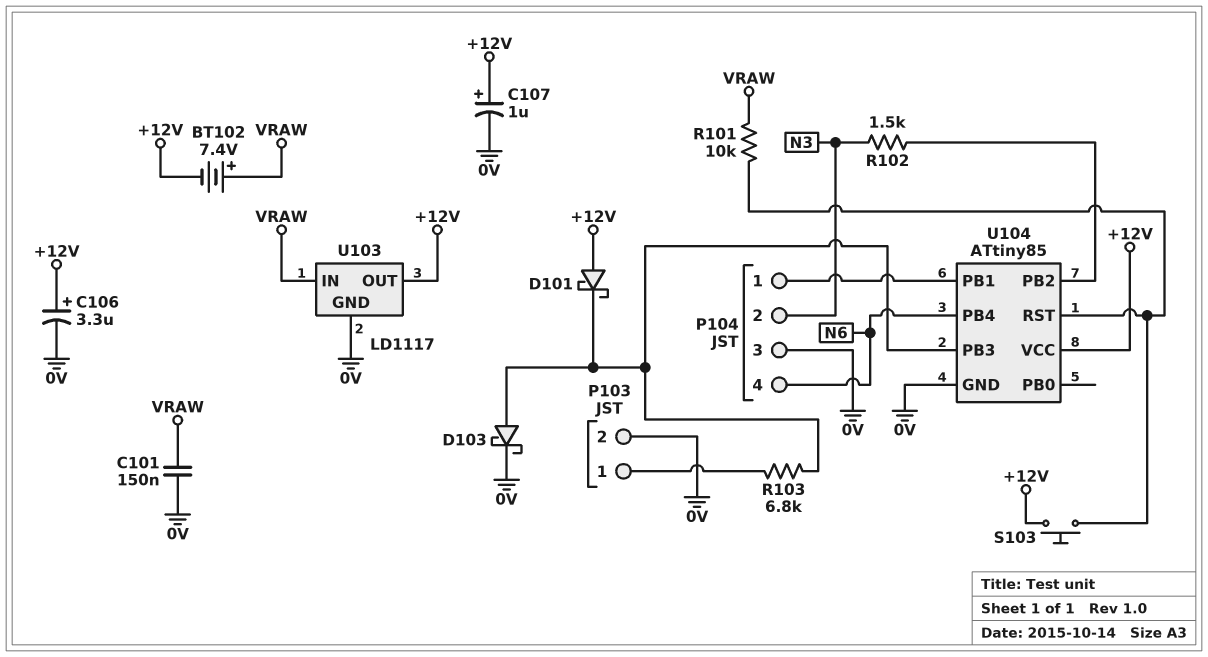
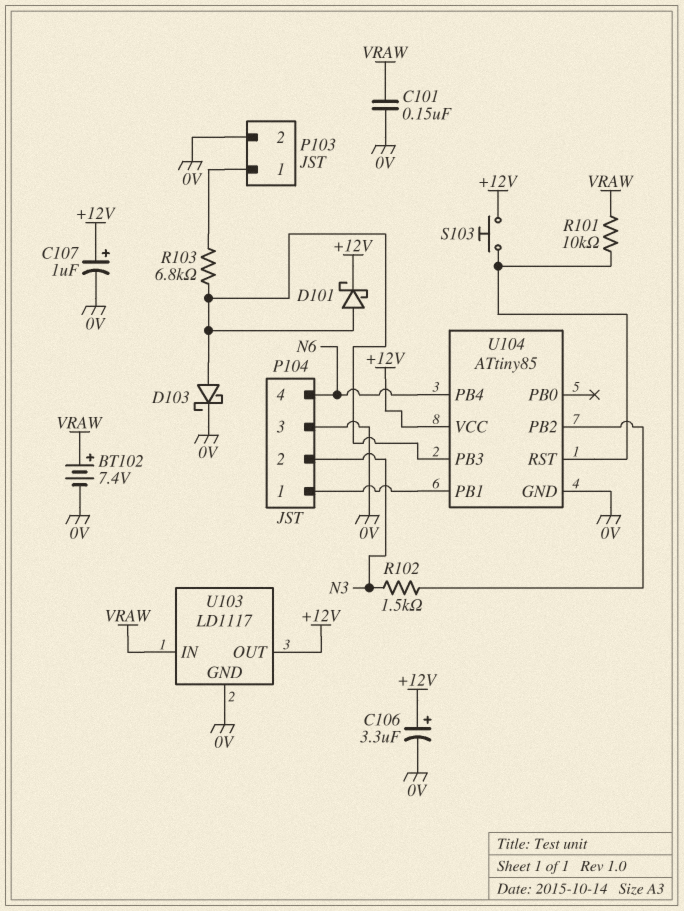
BT102: 7.4V (plus VRAW, minus +12V) -> 7.4V (plus VRAW, minus 0V)
D101: schottky (A +12V, K U104/PB3) -> schottky (A U104/PB3, K +12V)

